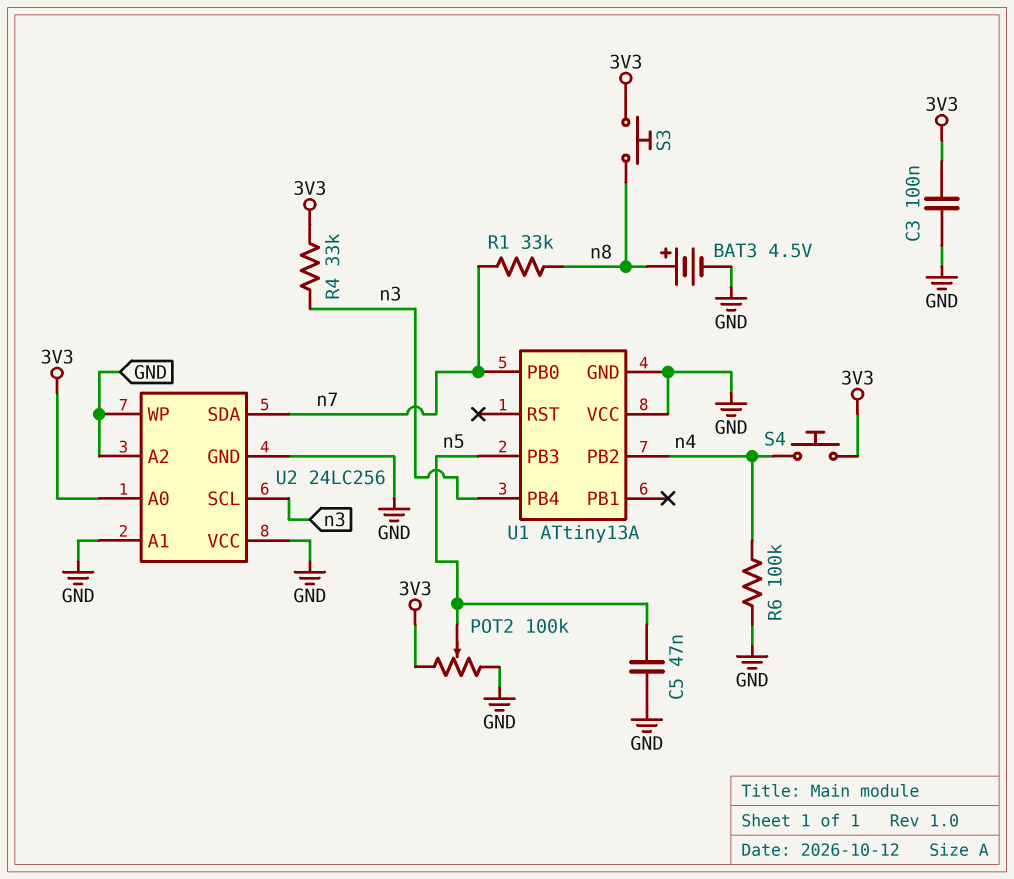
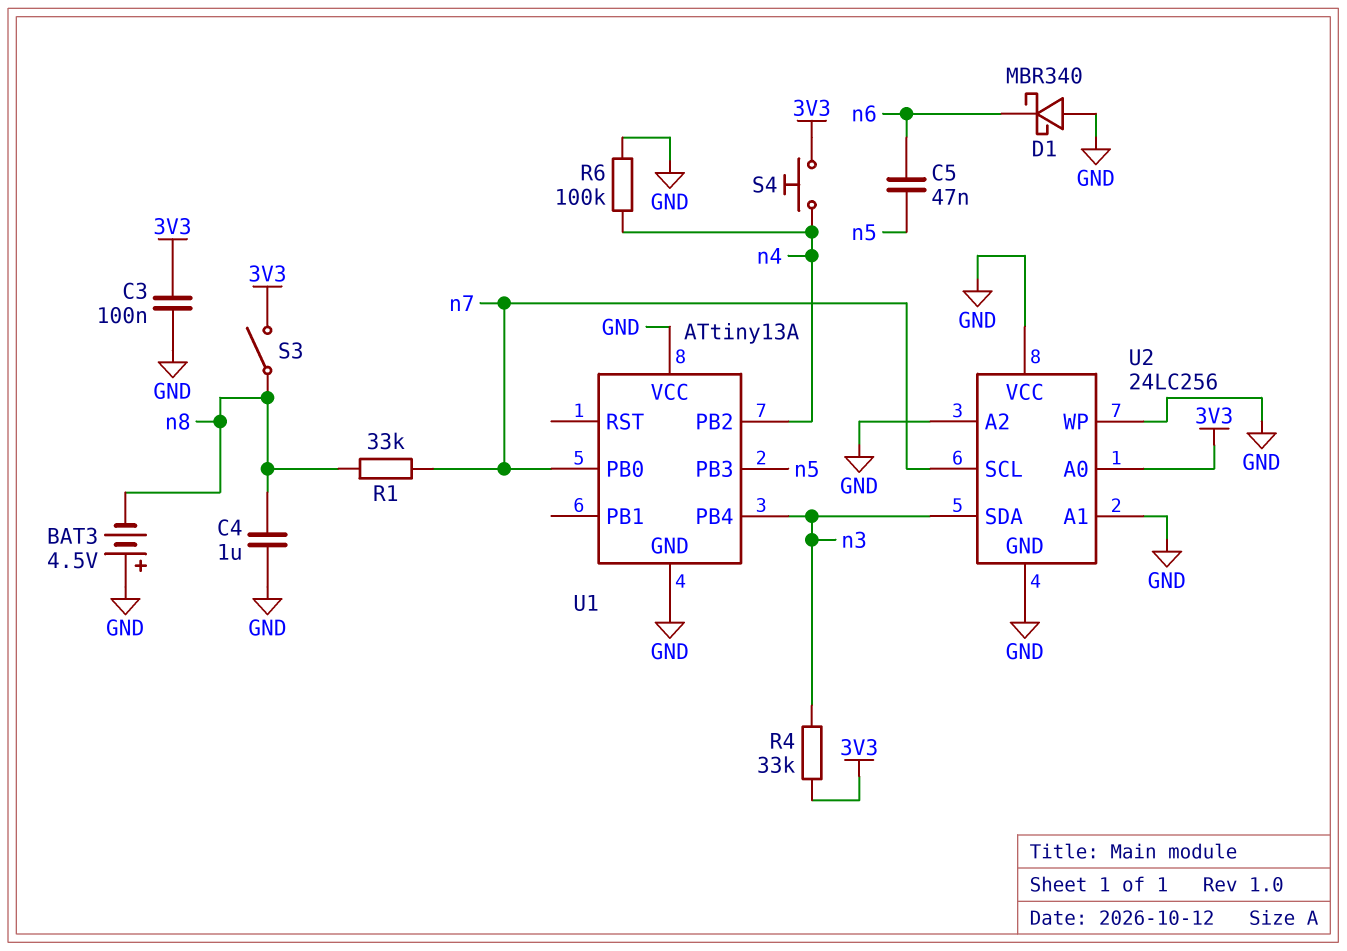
BAT3: 4.5V (plus n8, minus GND) -> 4.5V (plus GND, minus n8)
C4: none -> 1uF (GND, n8)
C5: 47nF (GND, n5) -> 47nF (n5, n6)
D1: none -> schottky MBR340 (A GND, K n6)
POT2: 100k (3V3, GND, wiper n5) -> none
S3: button (3V3, n8) -> switch (3V3, n8)
U2 pin SCL: n3 -> n7
U2 pin SDA: n7 -> n3

